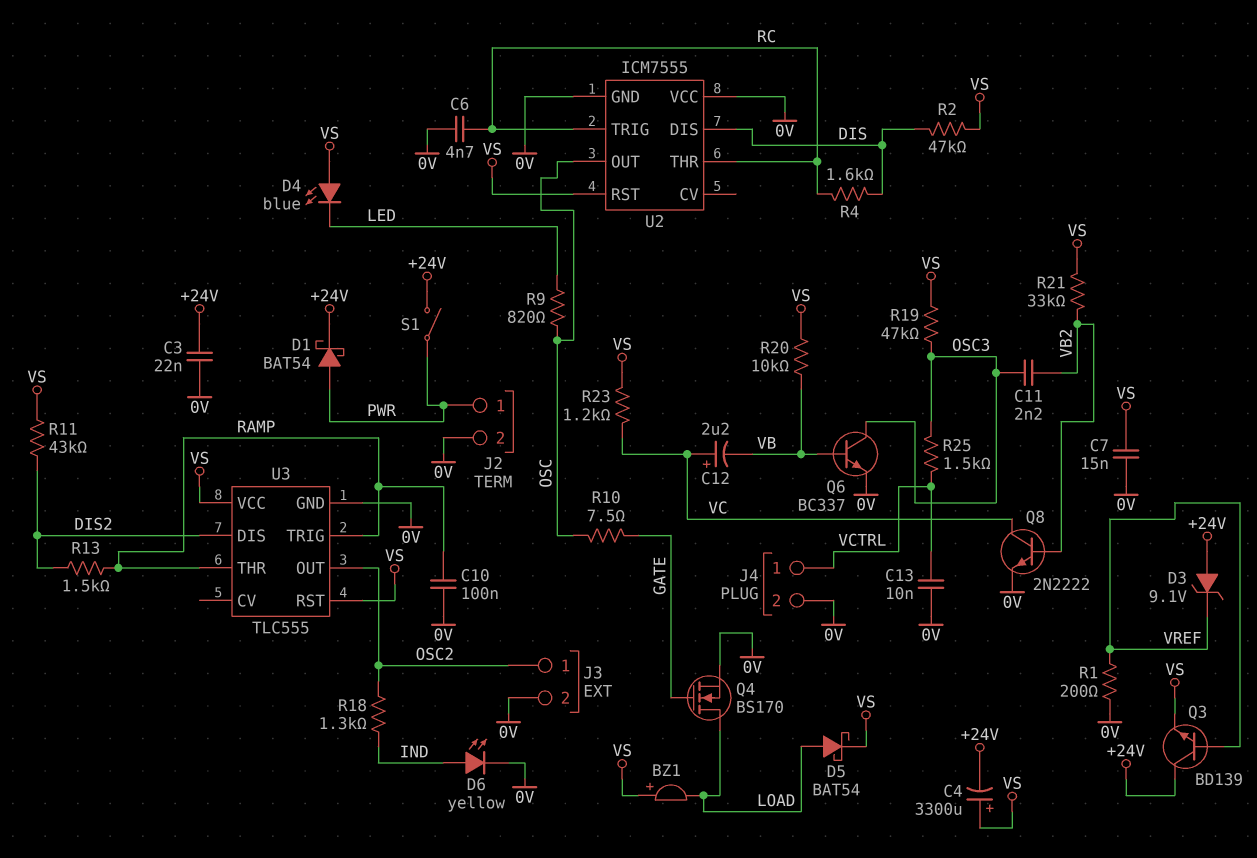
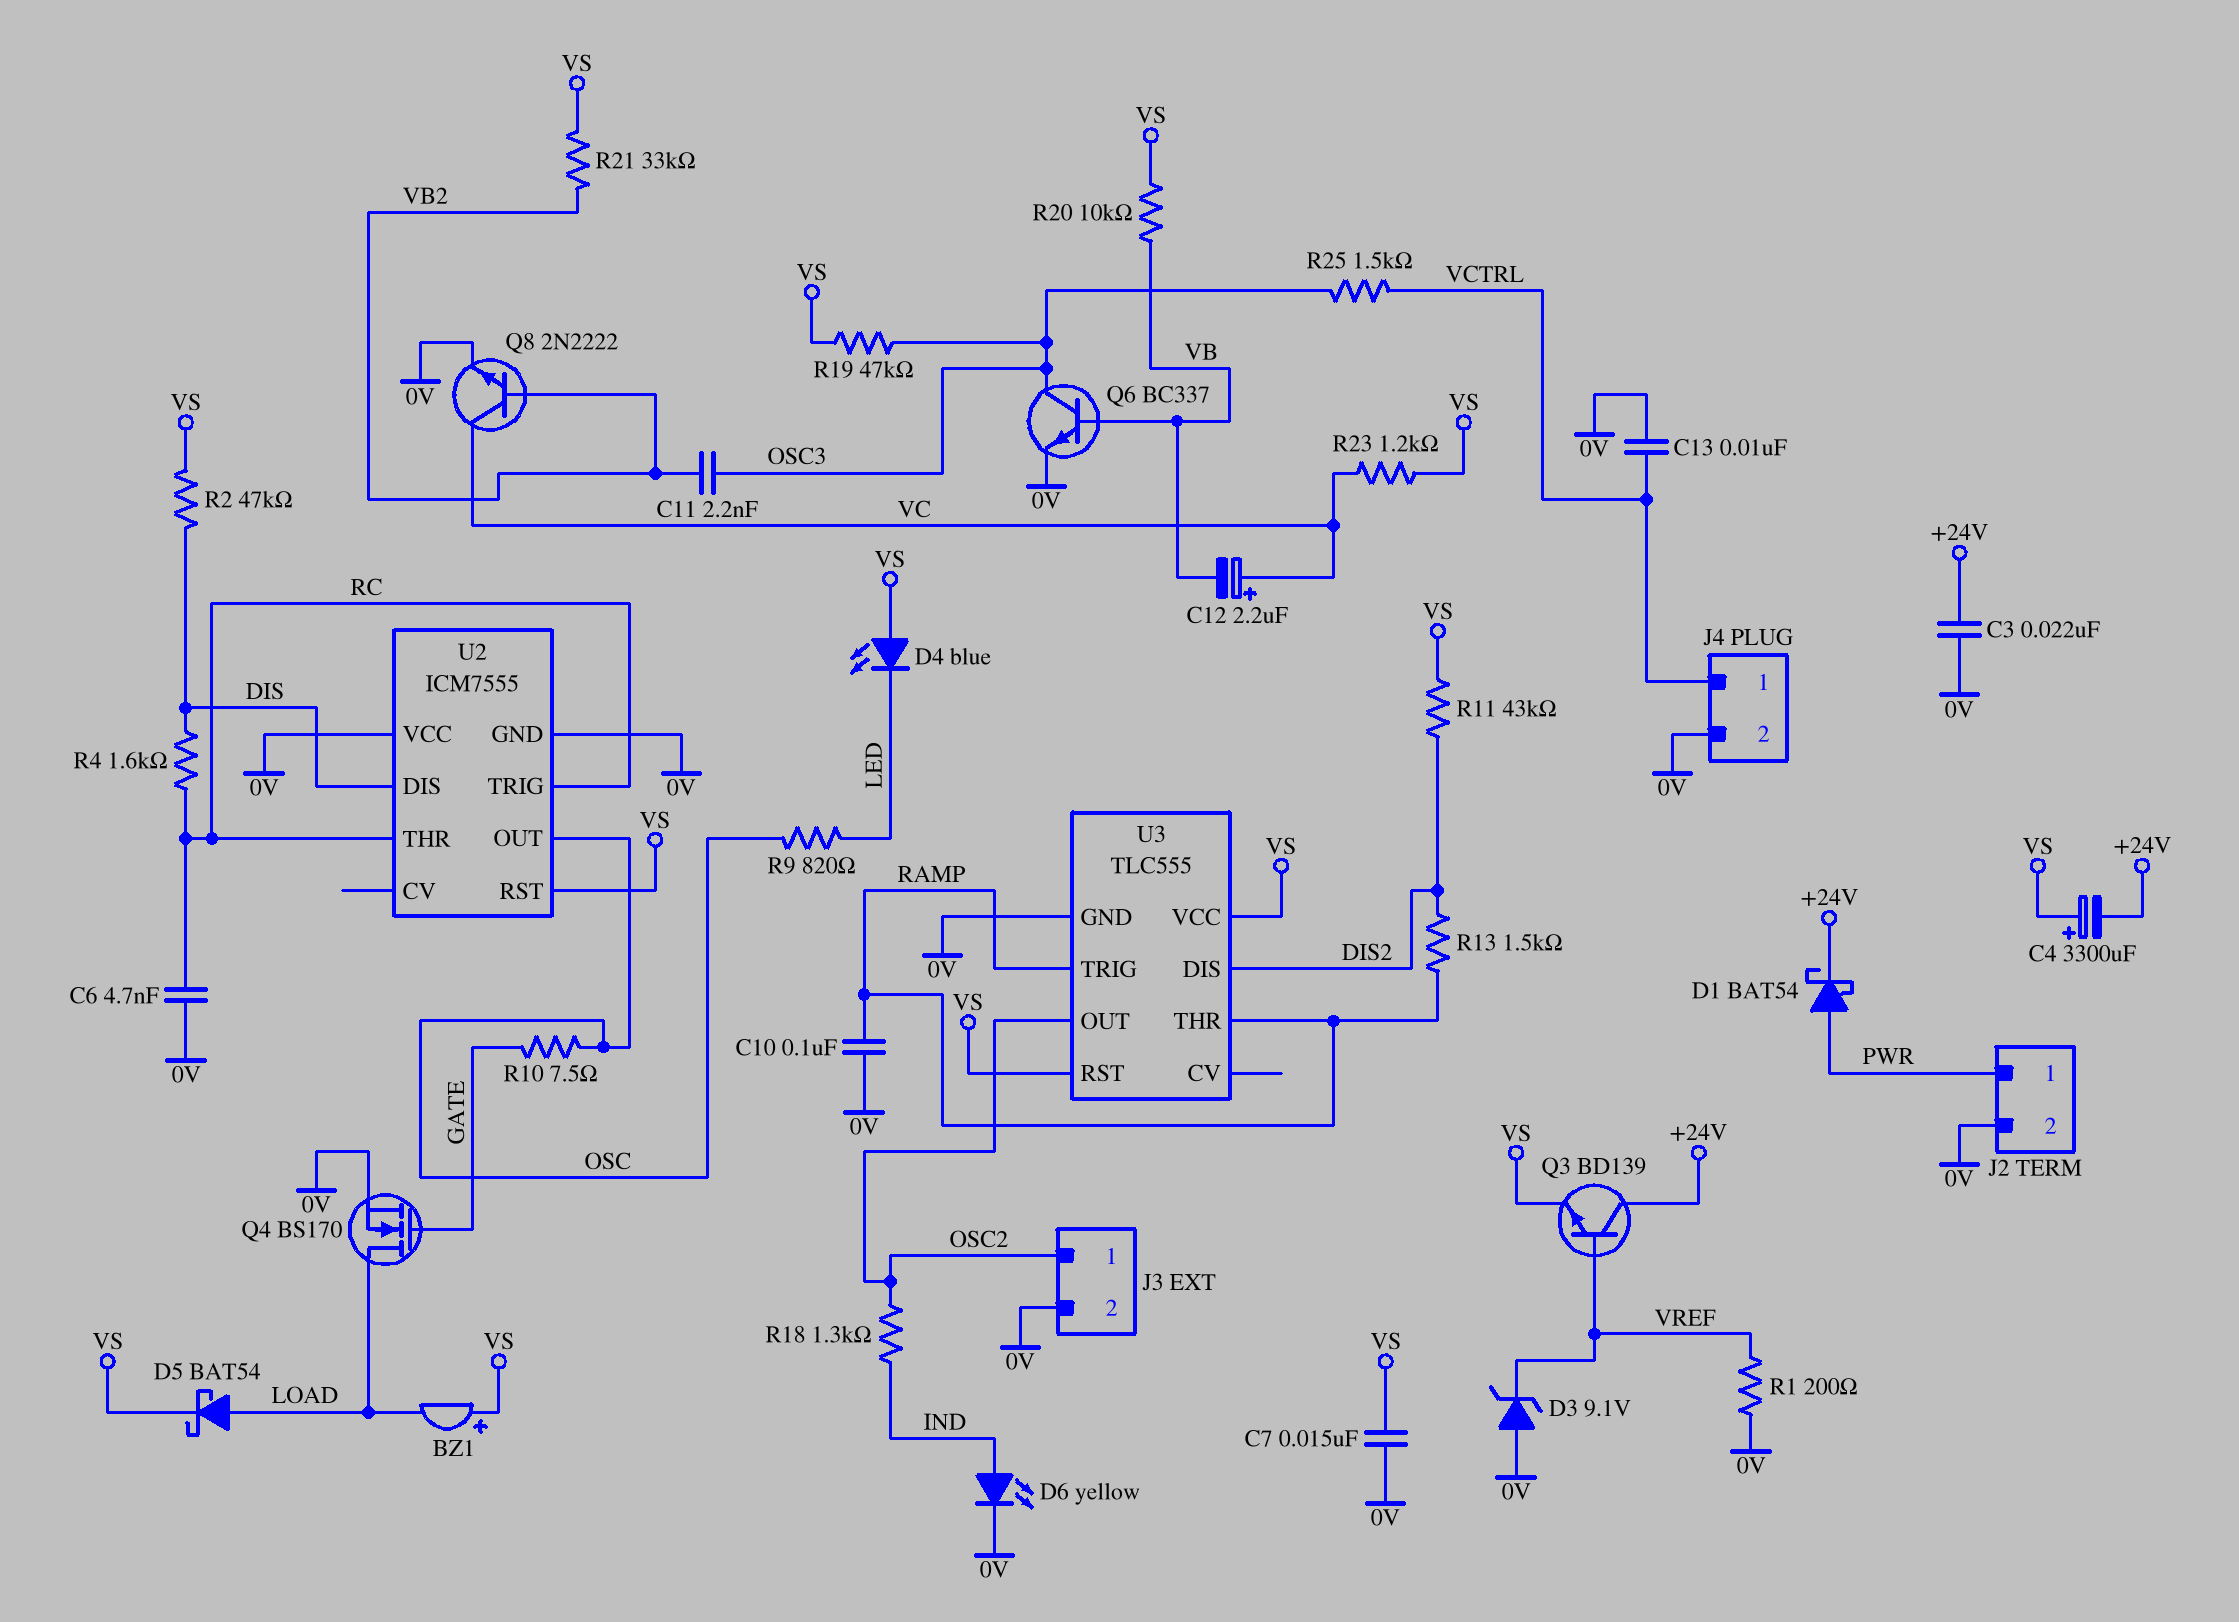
D3: zener 9.1V (A +24V, K VREF) -> zener 9.1V (A 0V, K VREF)
S1: switch (+24V, PWR) -> none

